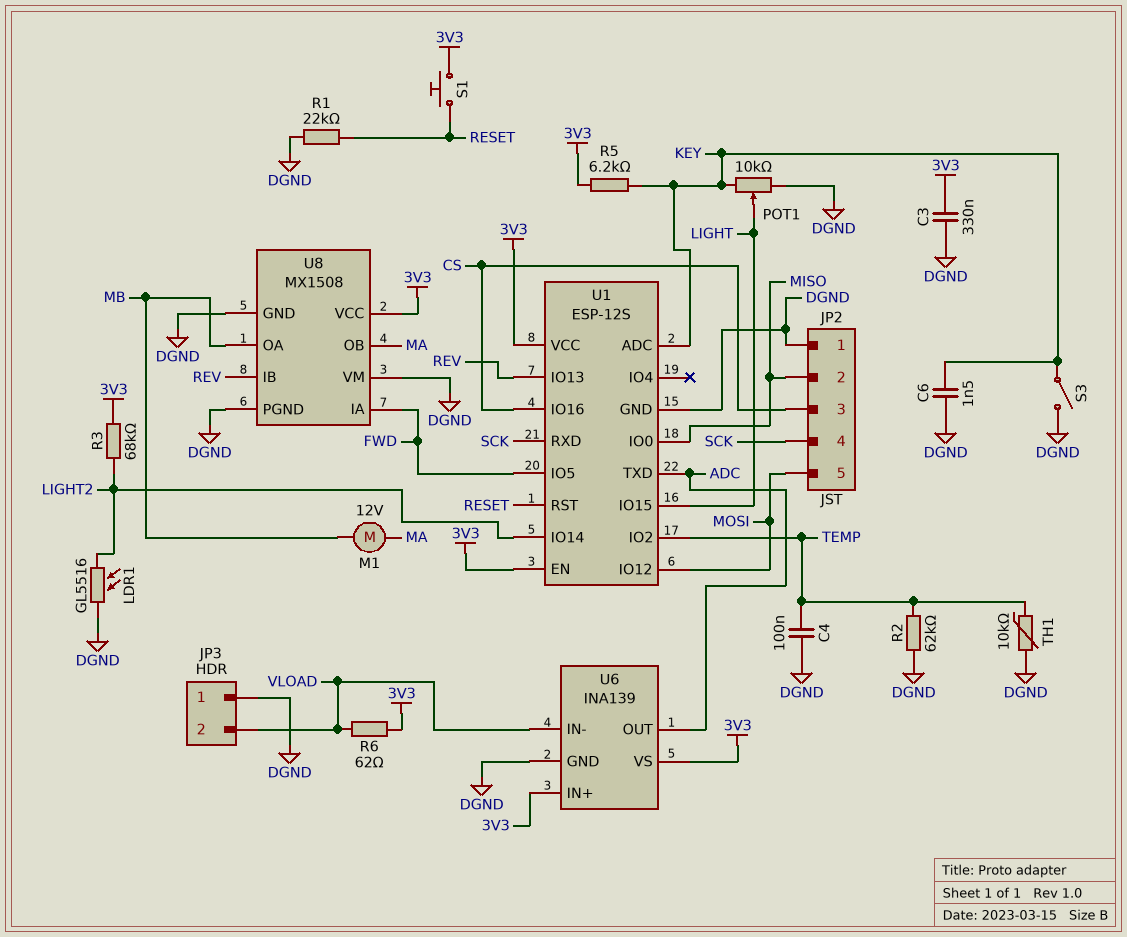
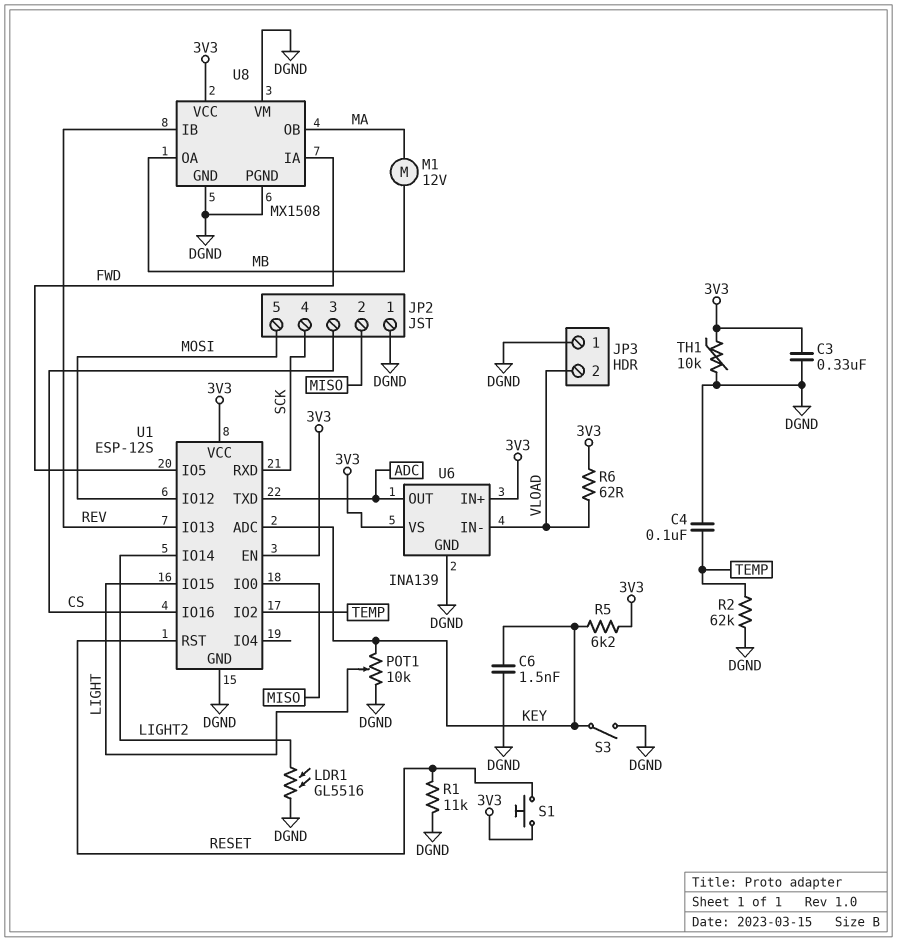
R1: 22k (DGND, RESET) -> 11k (DGND, RESET)
R3: 68k (3V3, LIGHT2) -> none
TH1: 10k (DGND, TEMP) -> 10k (3V3, DGND)

